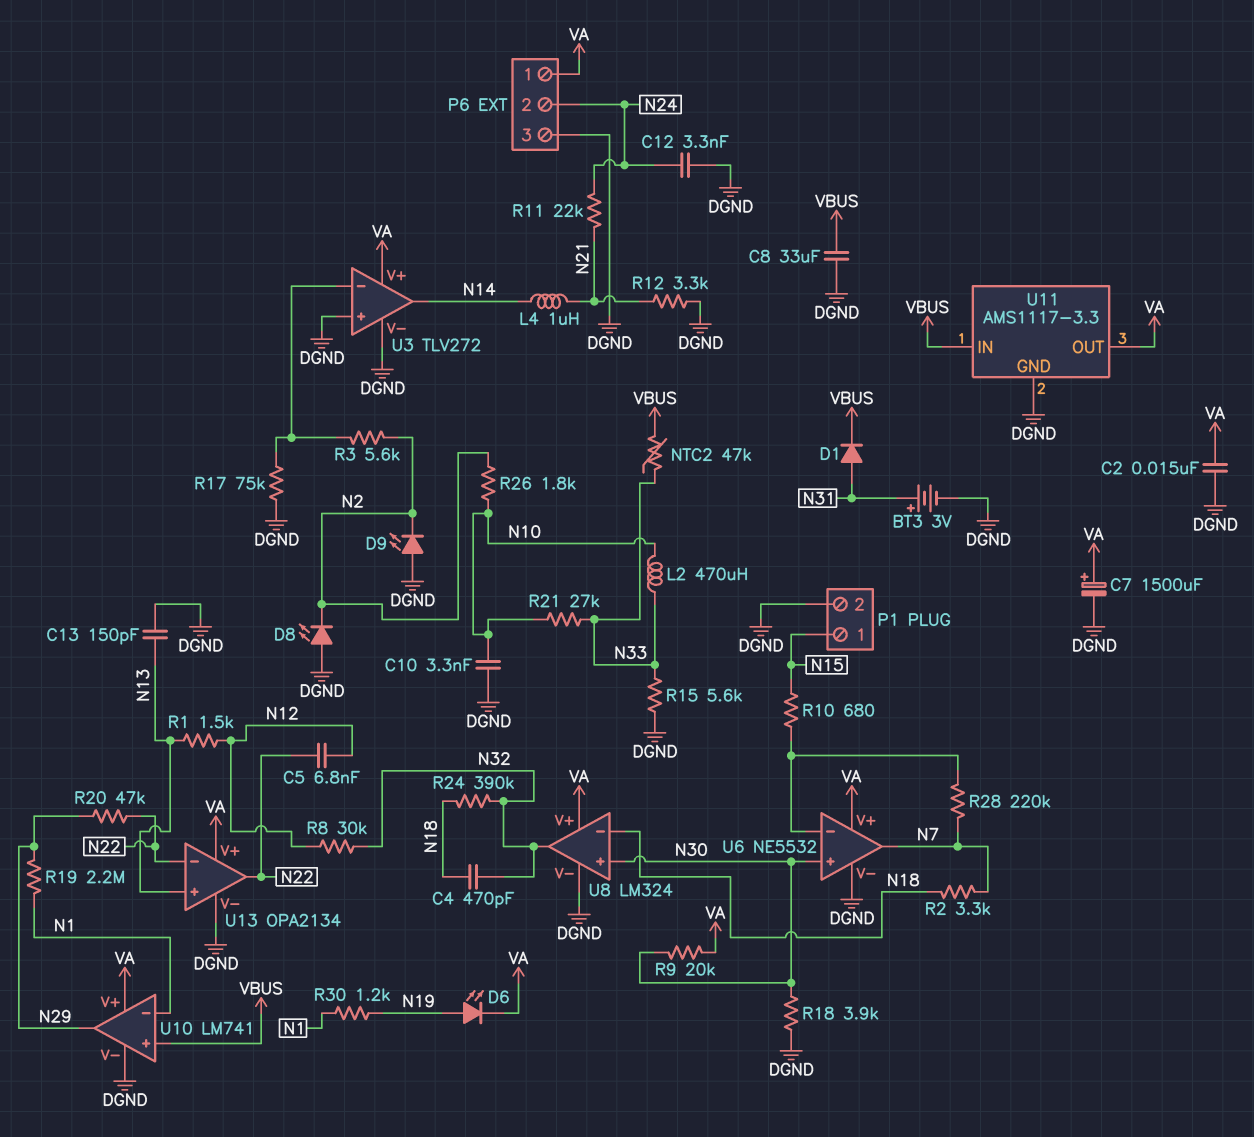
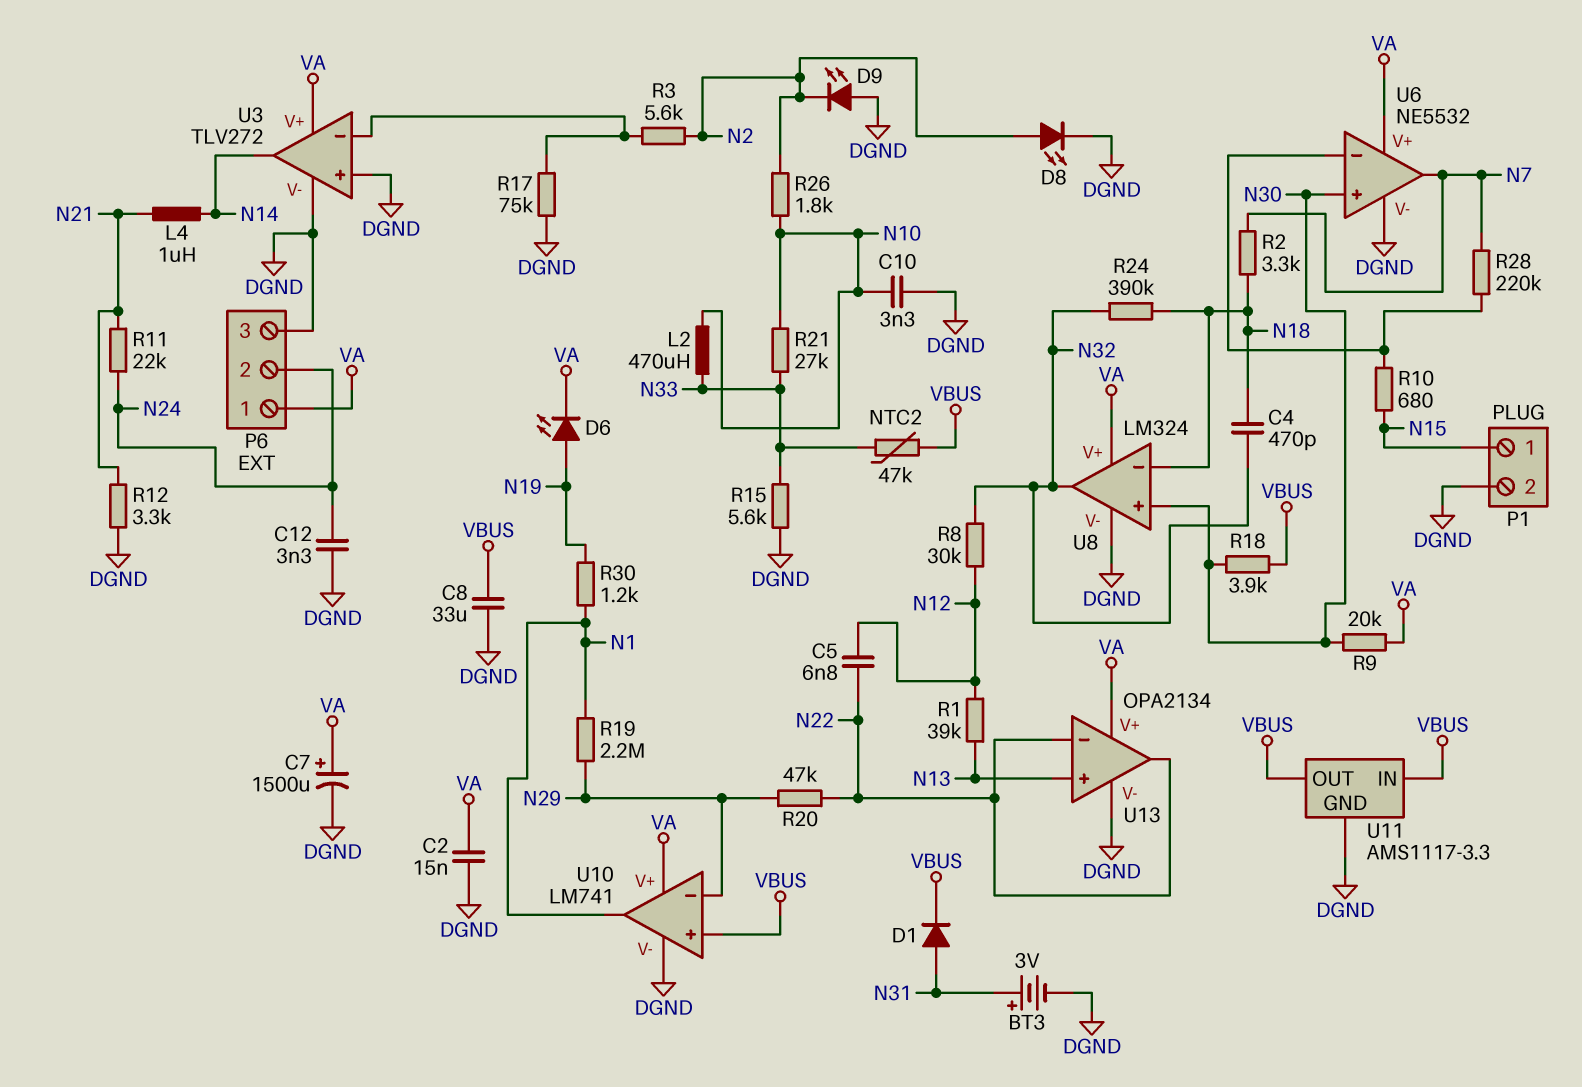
C13: 150pF (DGND, N13) -> none
D8: LED (A DGND, K N2) -> LED (A N2, K DGND)
R1: 1.5k (N12, N13) -> 39k (N12, N13)
R18: 3.9k (DGND, N30) -> 3.9k (N30, VBUS)
U10 pin in-: N1 -> N29
U10 pin out: N29 -> N1
U11 pin OUT: VA -> VBUS

